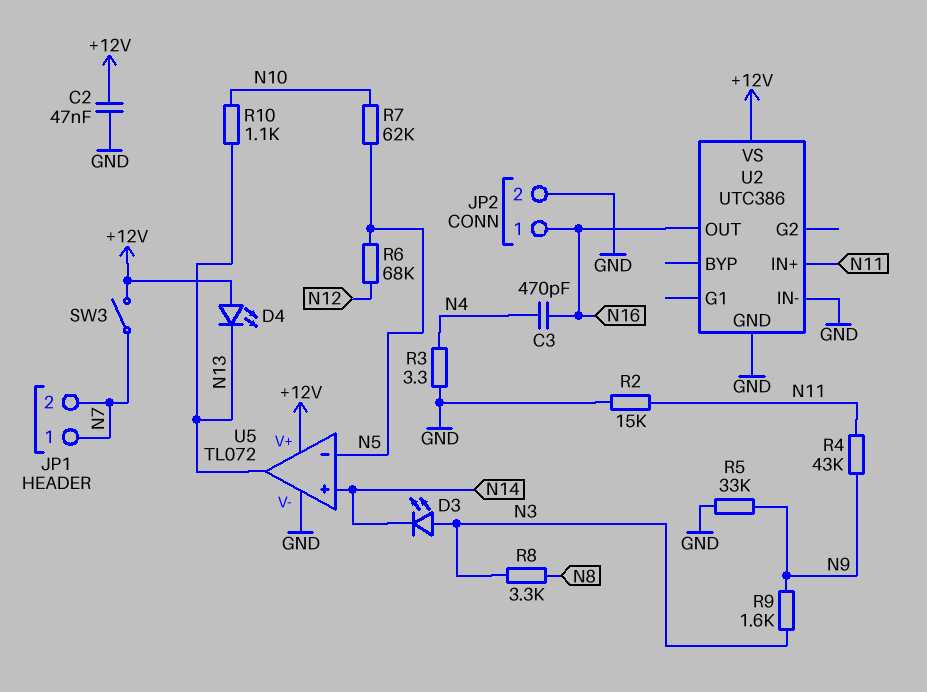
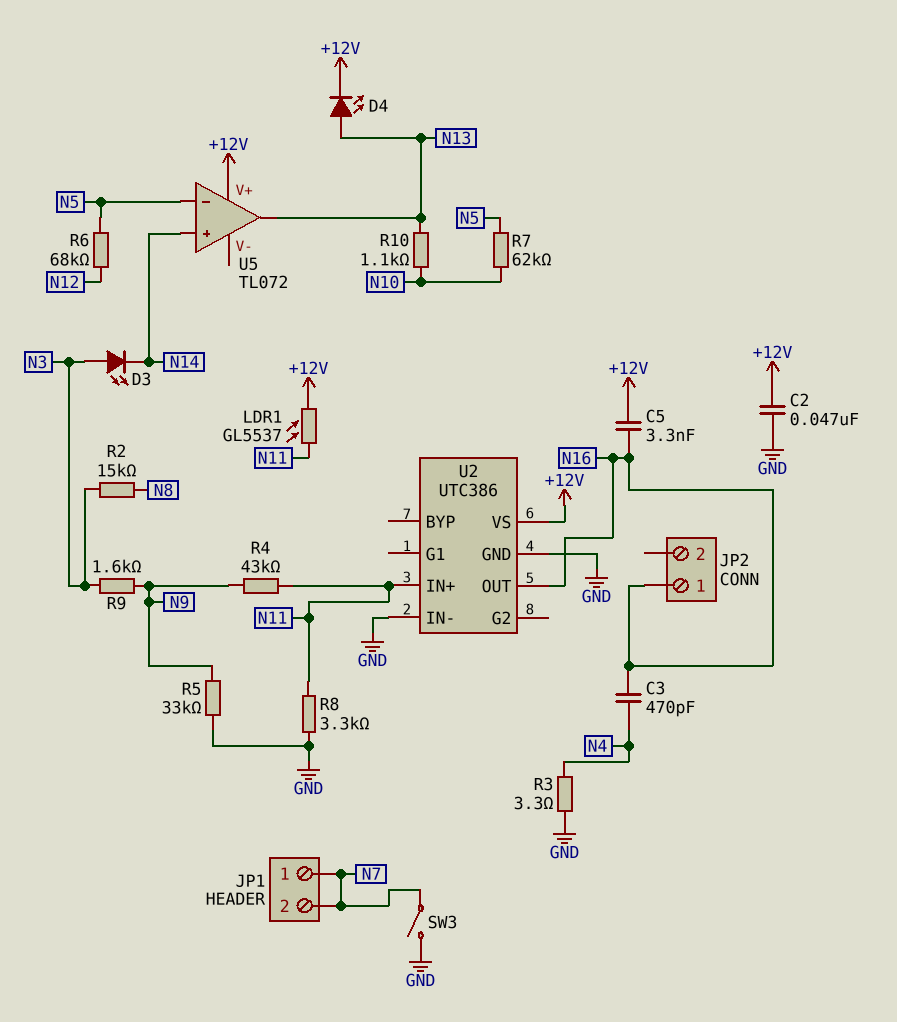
C5: none -> 3.3nF (+12V, N16)
D4: LED (A +12V, K N13) -> LED (A N13, K +12V)
JP2 pin 2: GND -> none
LDR1: none -> GL5537 (+12V, N11)
R2: 15k (GND, N11) -> 15k (N3, N8)
R8: 3.3k (N3, N8) -> 3.3k (GND, N11)
SW3: switch (+12V, N7) -> switch (GND, N7)
U5 pin V-: GND -> none

